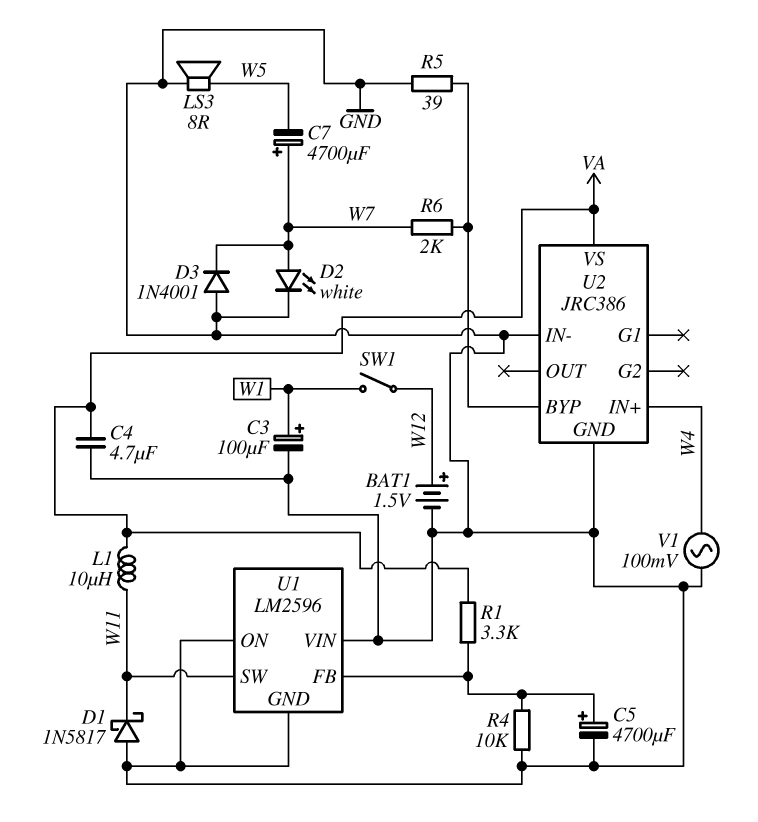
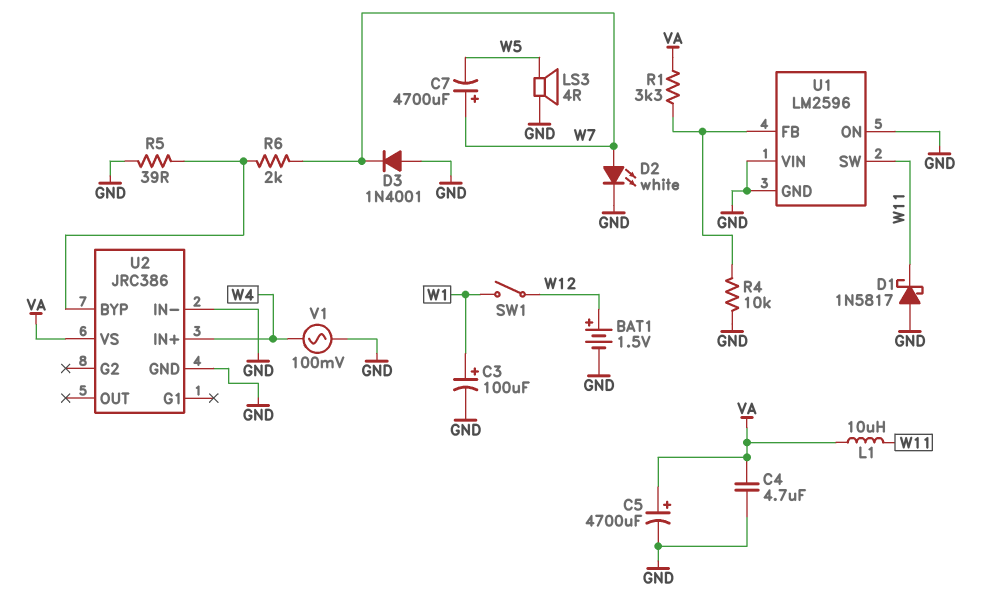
C5: 4700uF (plus U1/FB, minus GND) -> 4700uF (plus VA, minus GND)
LS3: speaker 8R (GND, W5) -> speaker 4R (GND, W5)

